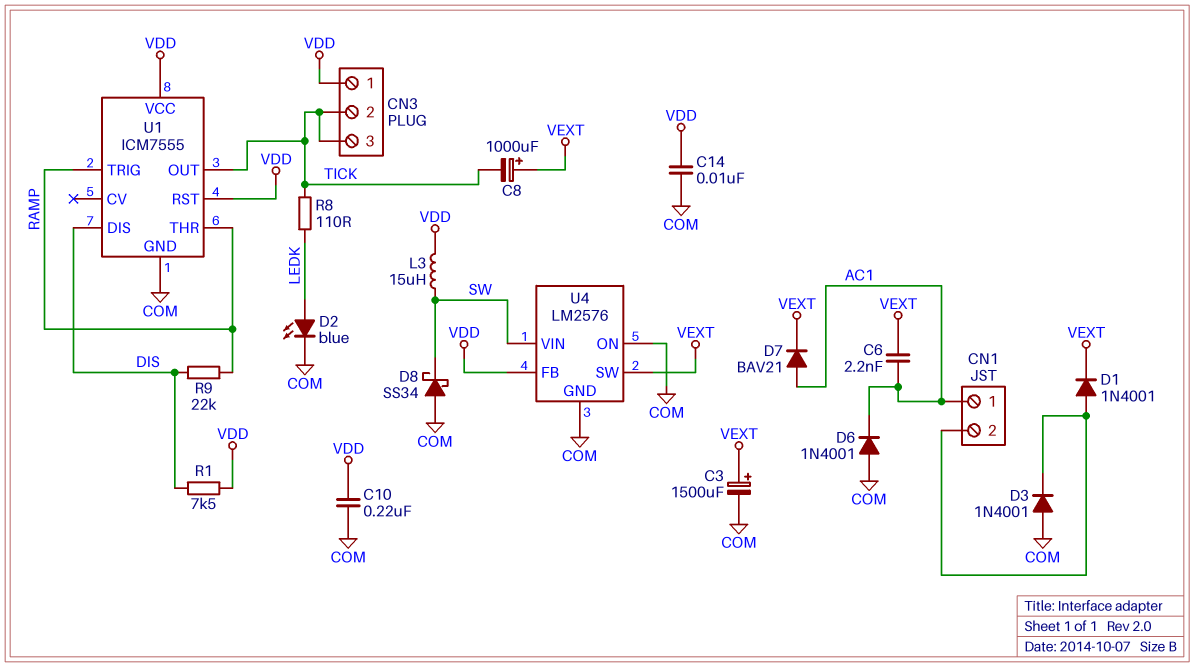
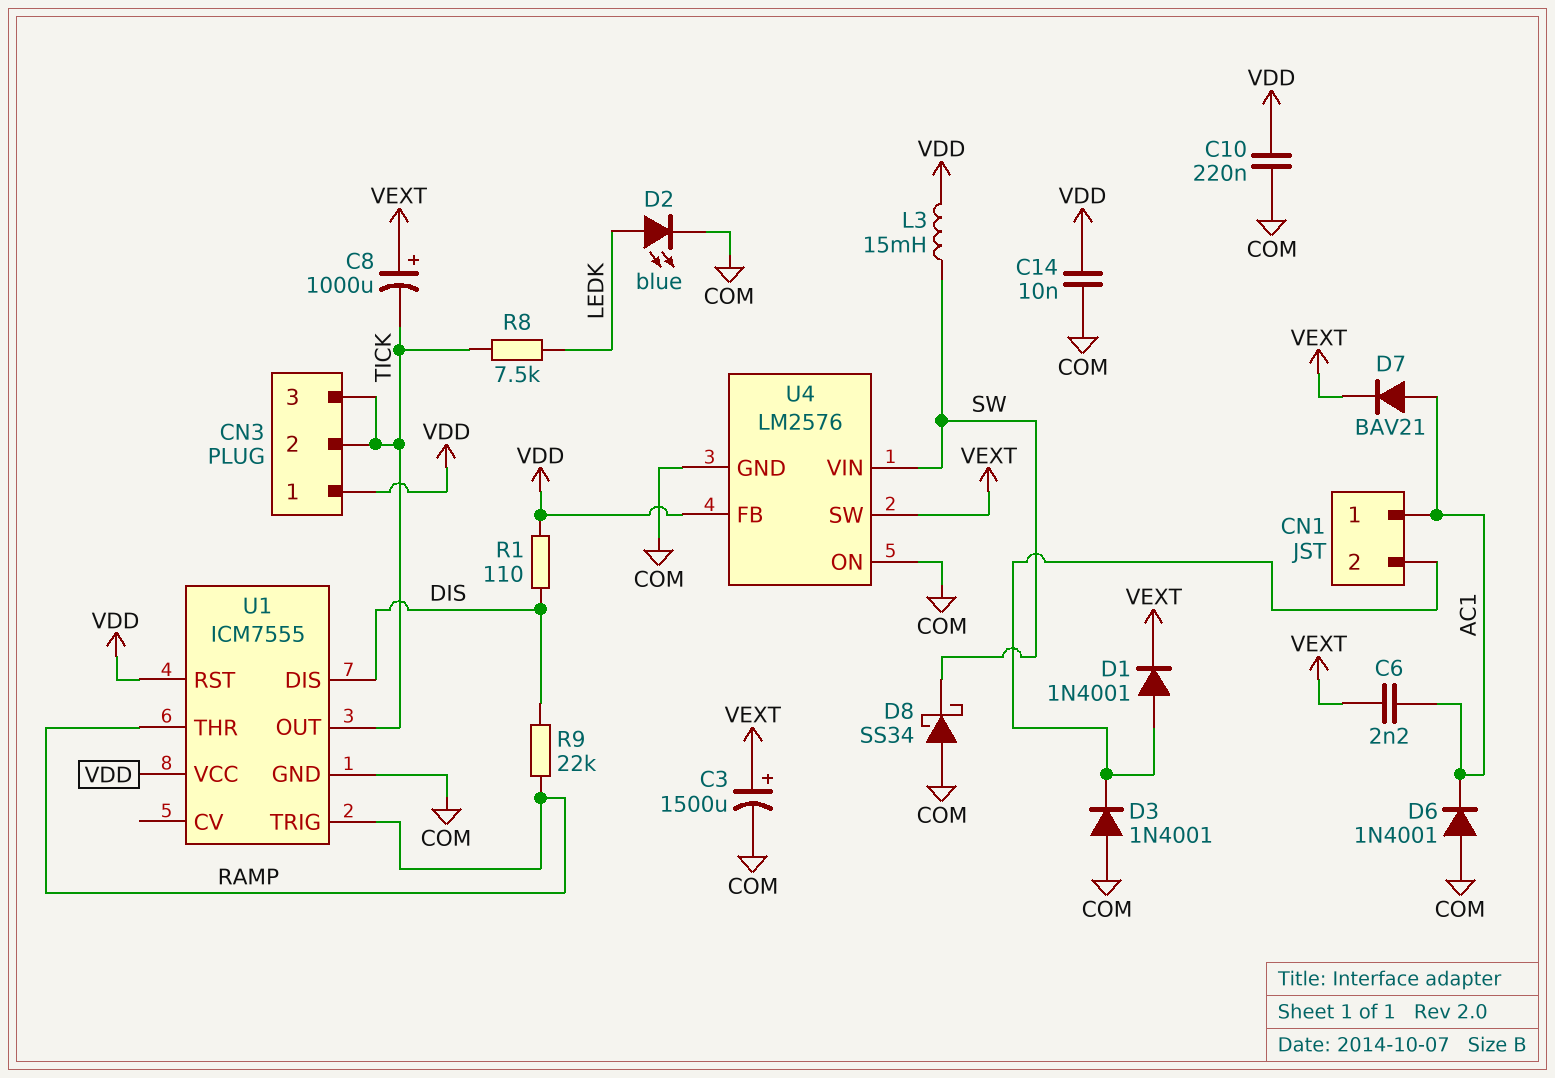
L3: 15uH (SW, VDD) -> 15mH (SW, VDD)
R1: 7.5k (DIS, VDD) -> 110 (DIS, VDD)
R8: 110 (LEDK, TICK) -> 7.5k (LEDK, TICK)

